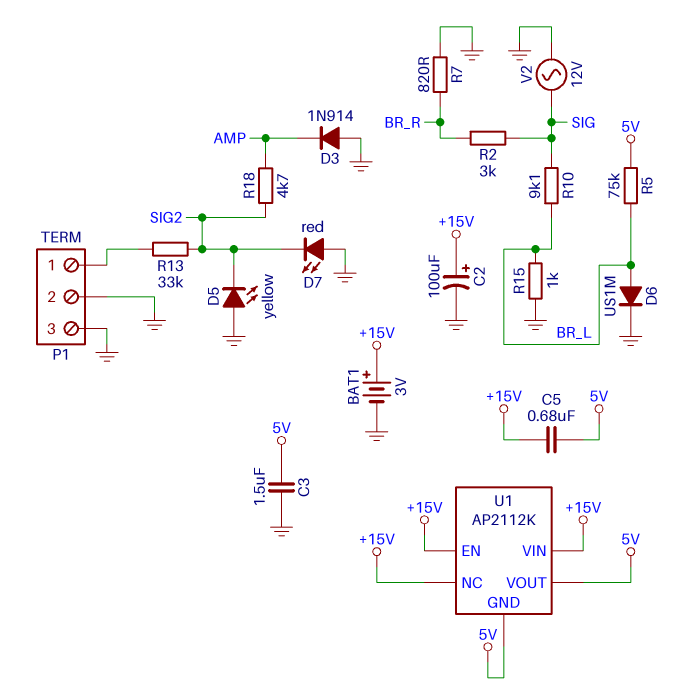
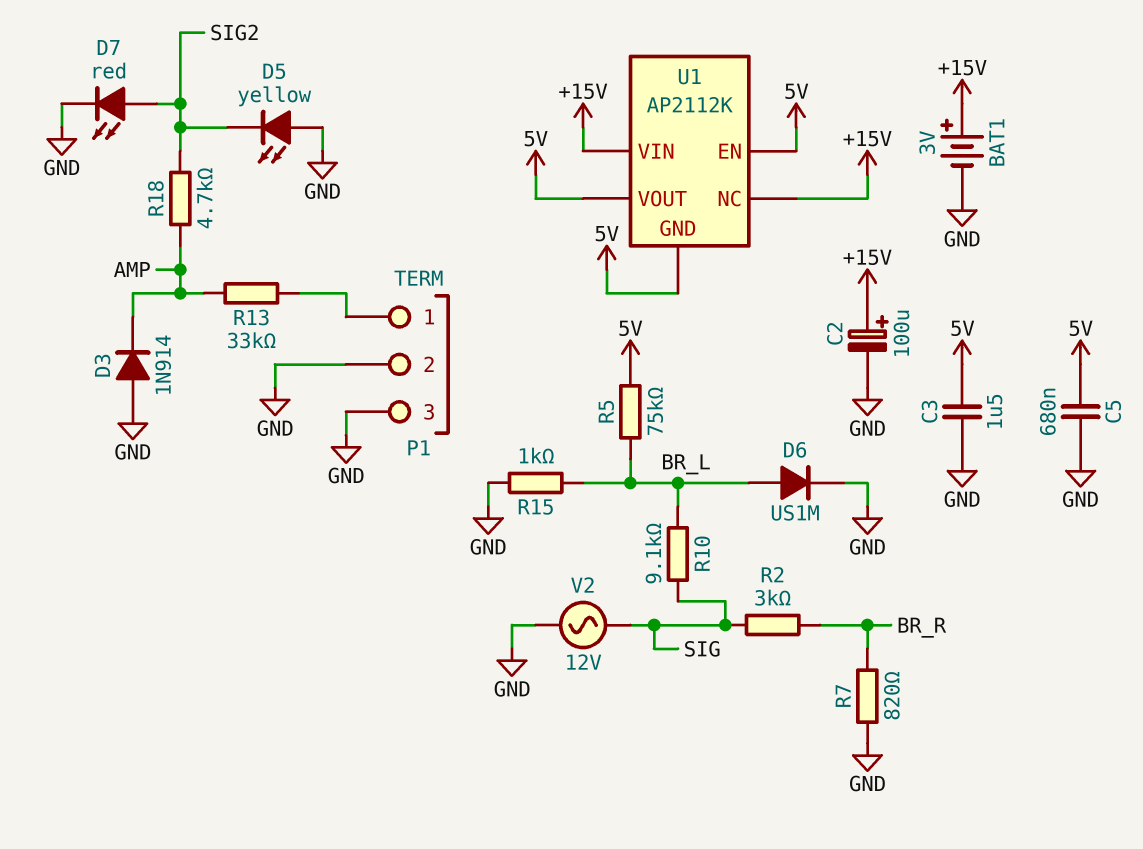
C5: 680nF (+15V, 5V) -> 680nF (5V, GND)
D7: LED red (A GND, K SIG2) -> LED red (A SIG2, K GND)
R13: 33k (P1/1, SIG2) -> 33k (AMP, P1/1)
U1 pin EN: +15V -> 5V

